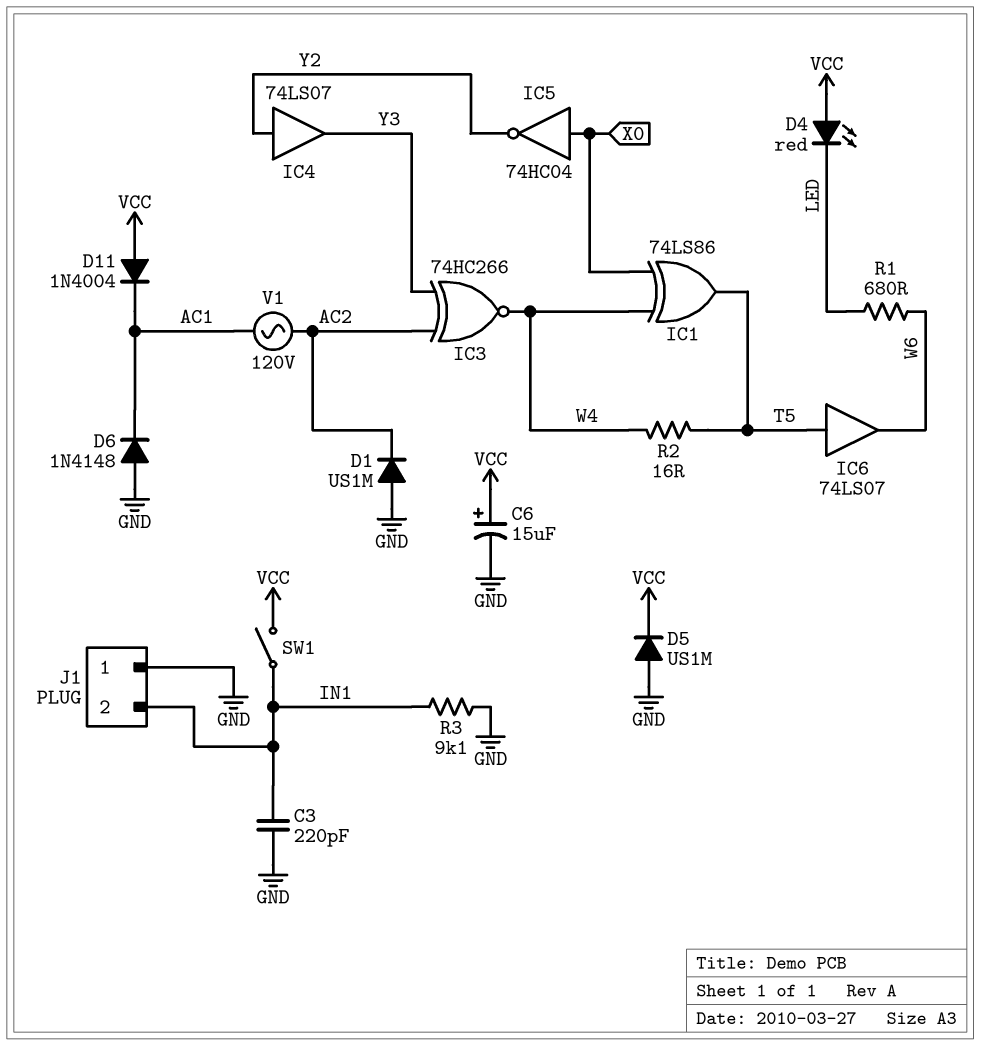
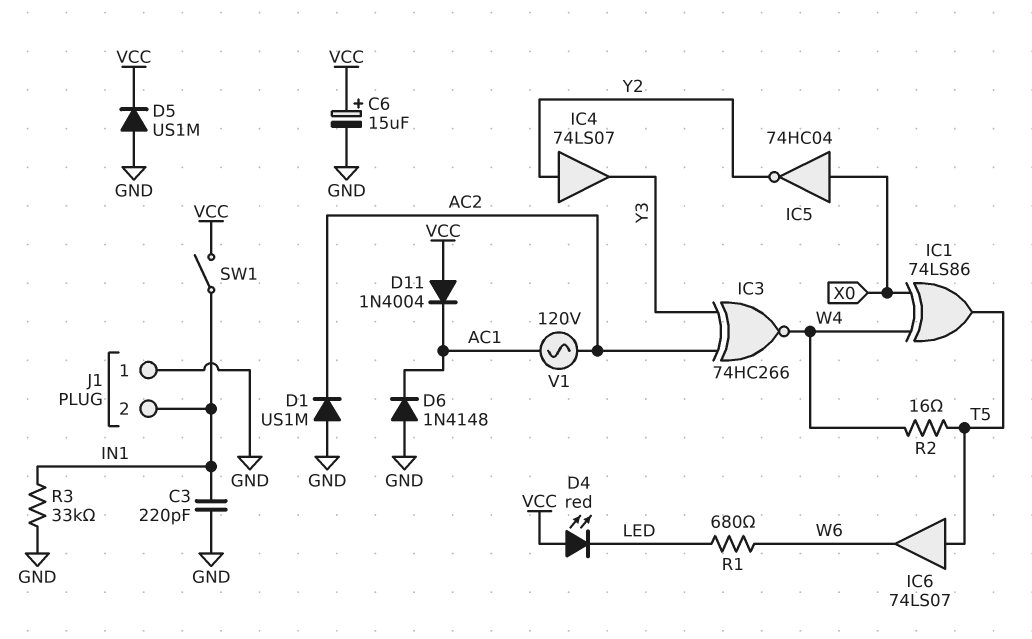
R3: 9.1k (GND, IN1) -> 33k (GND, IN1)

